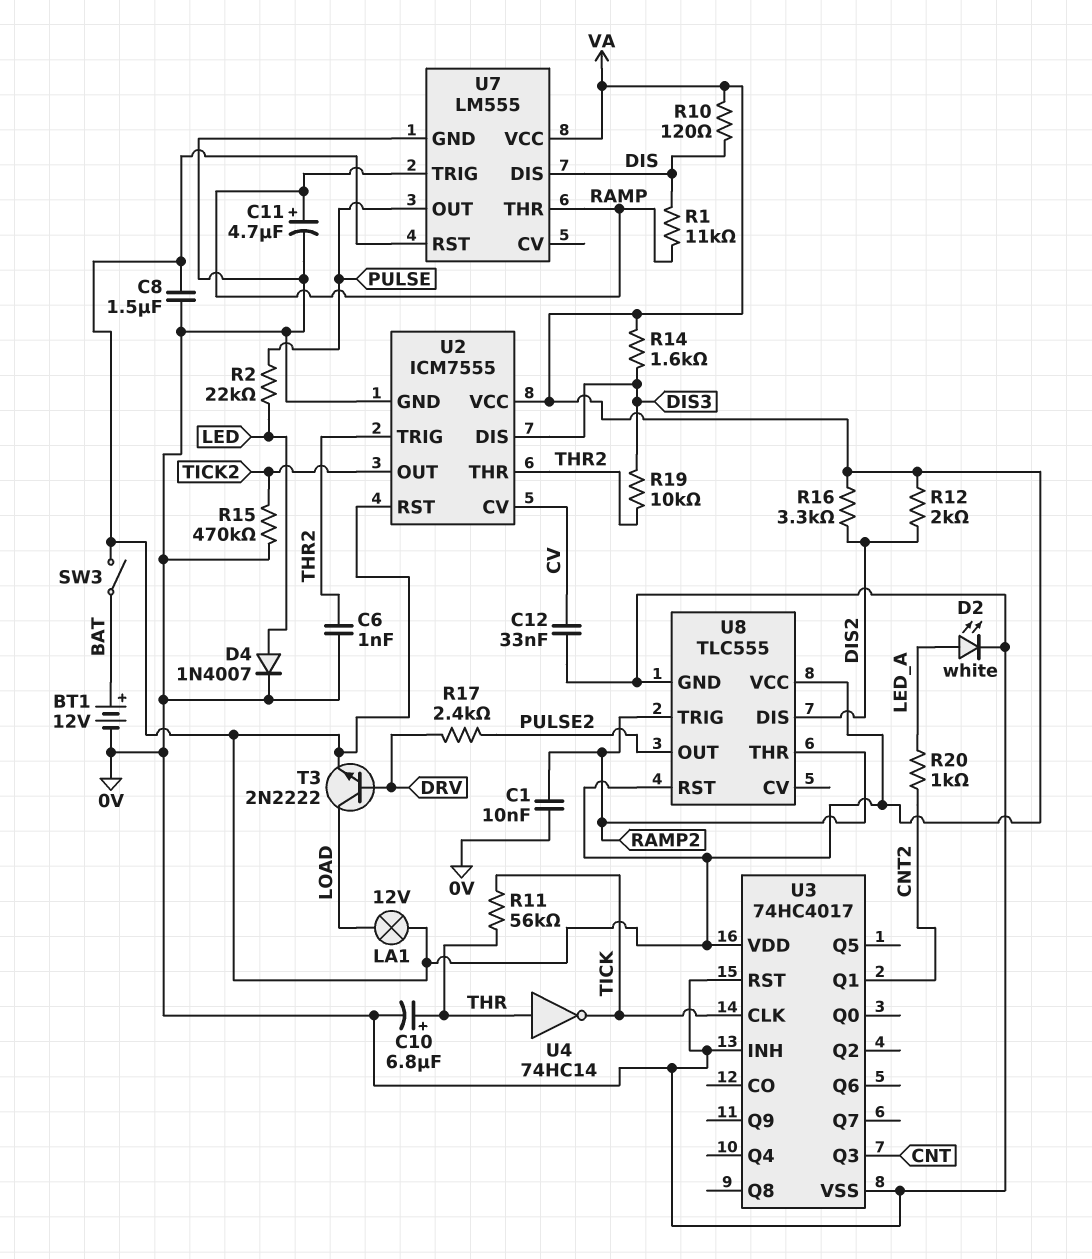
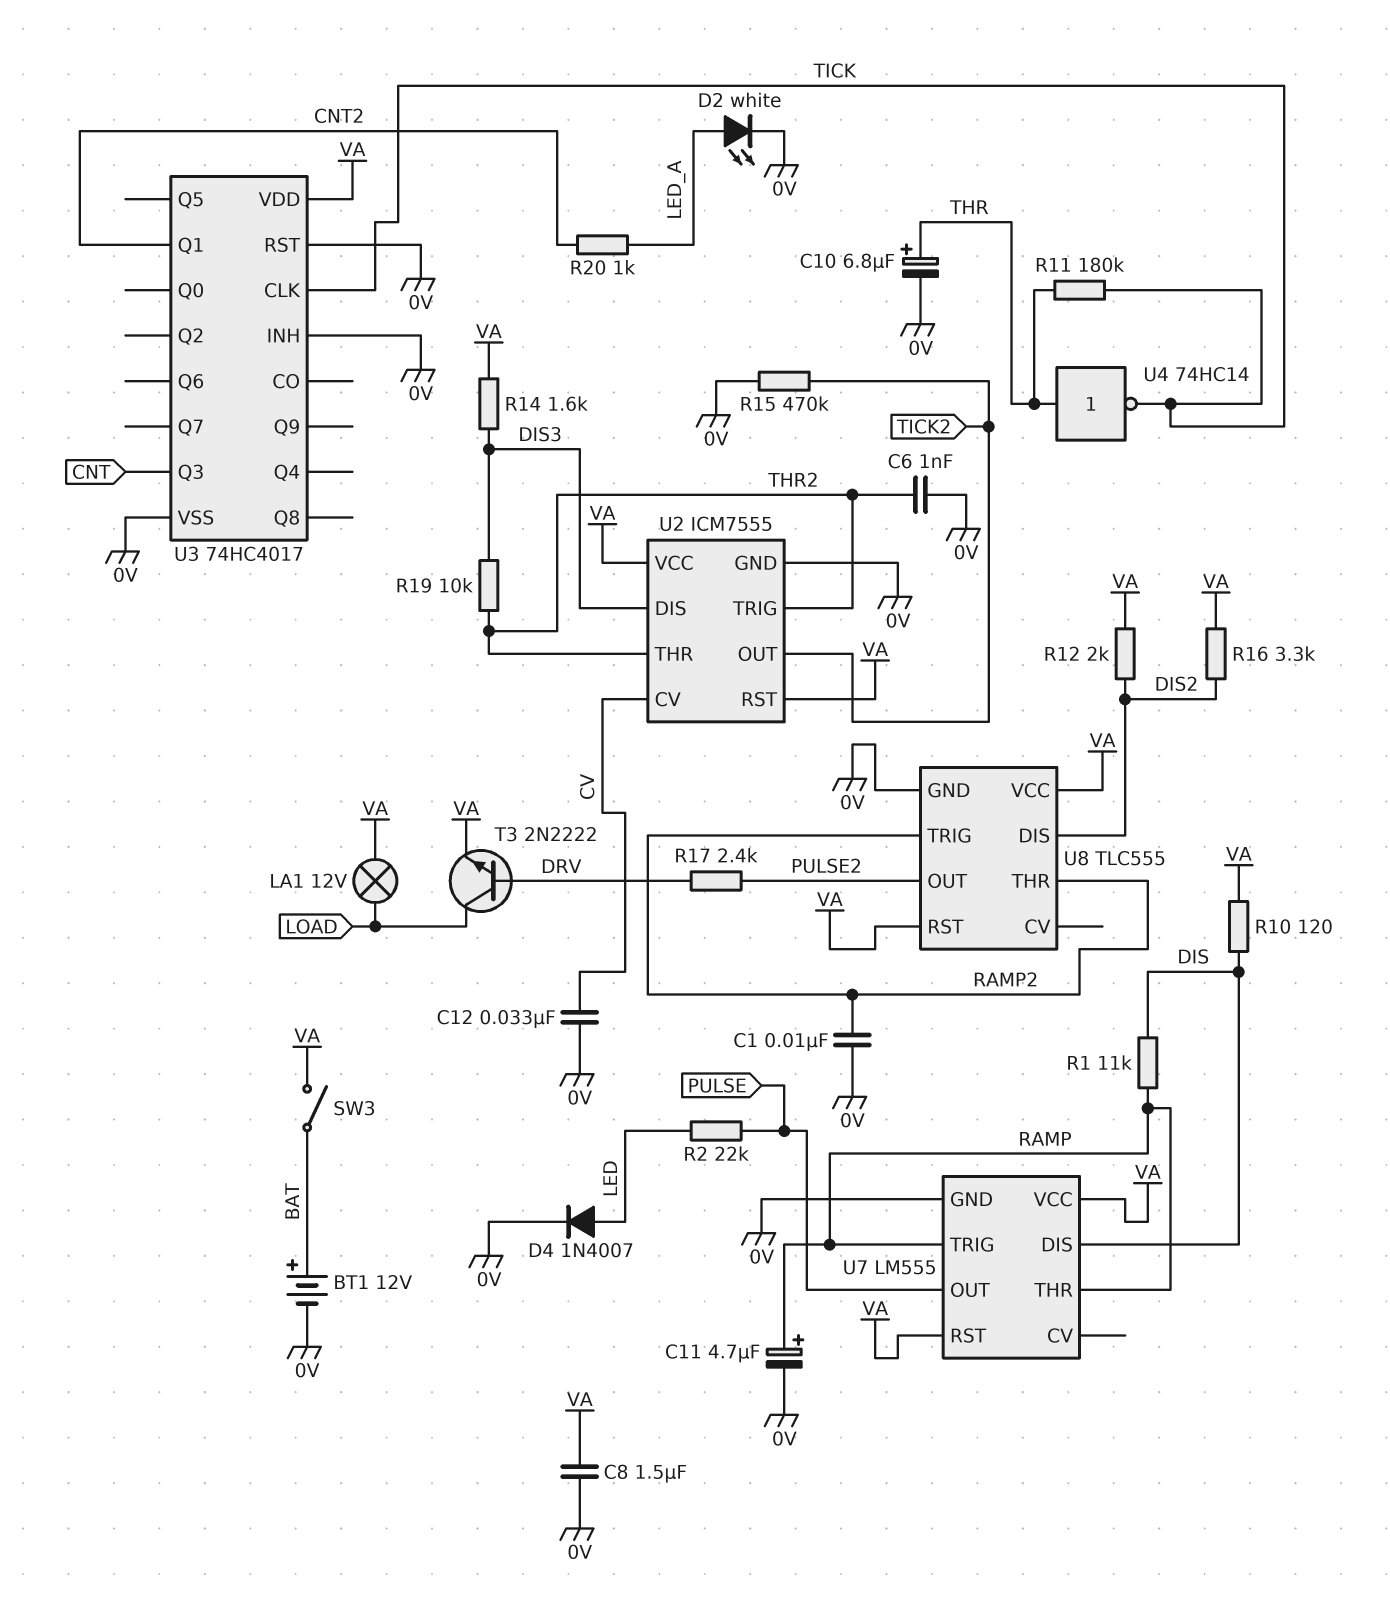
R11: 56k (THR, TICK) -> 180k (THR, TICK)

